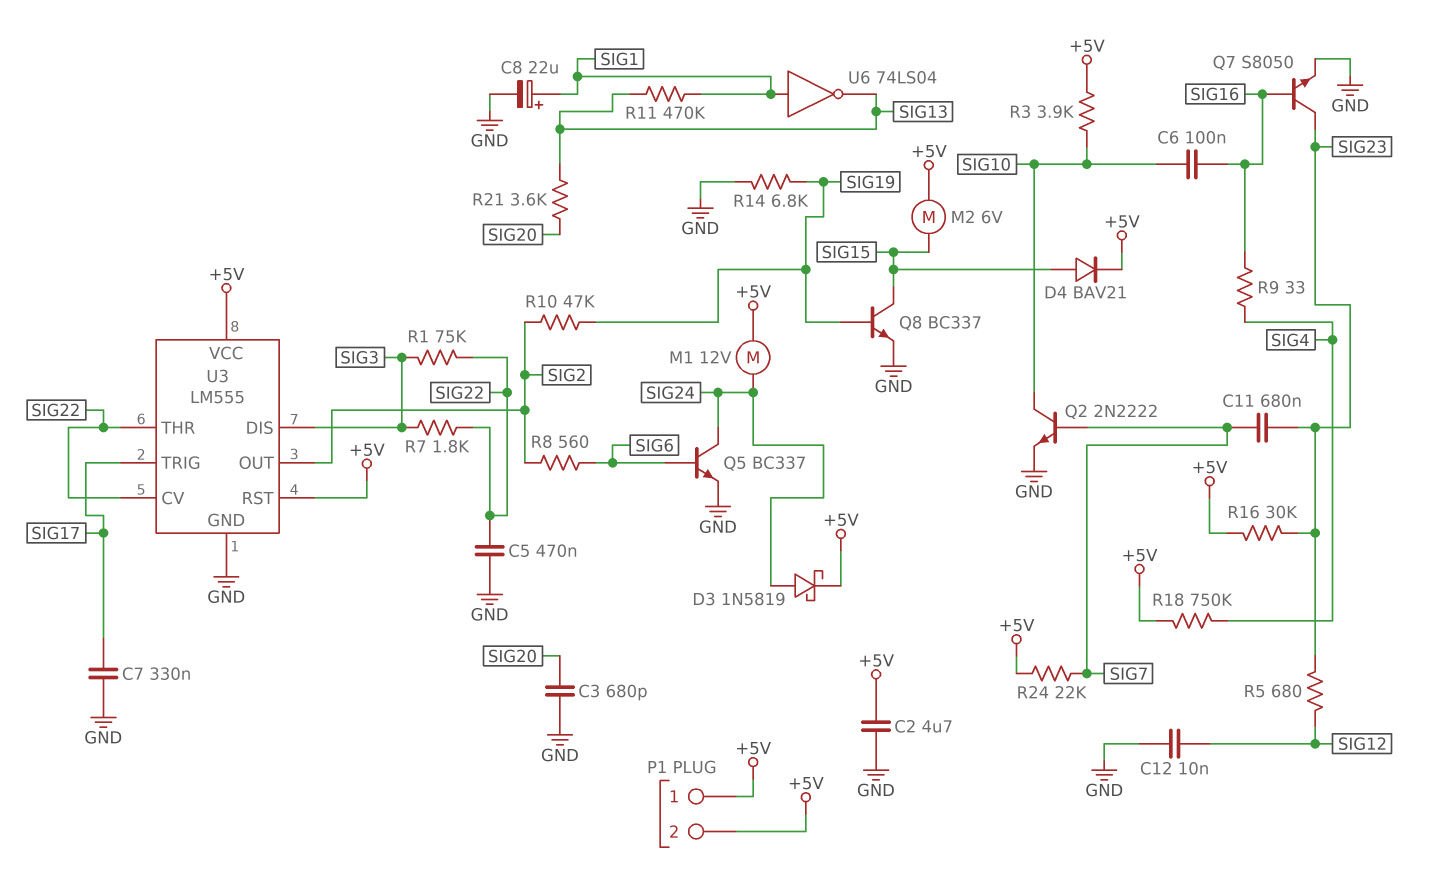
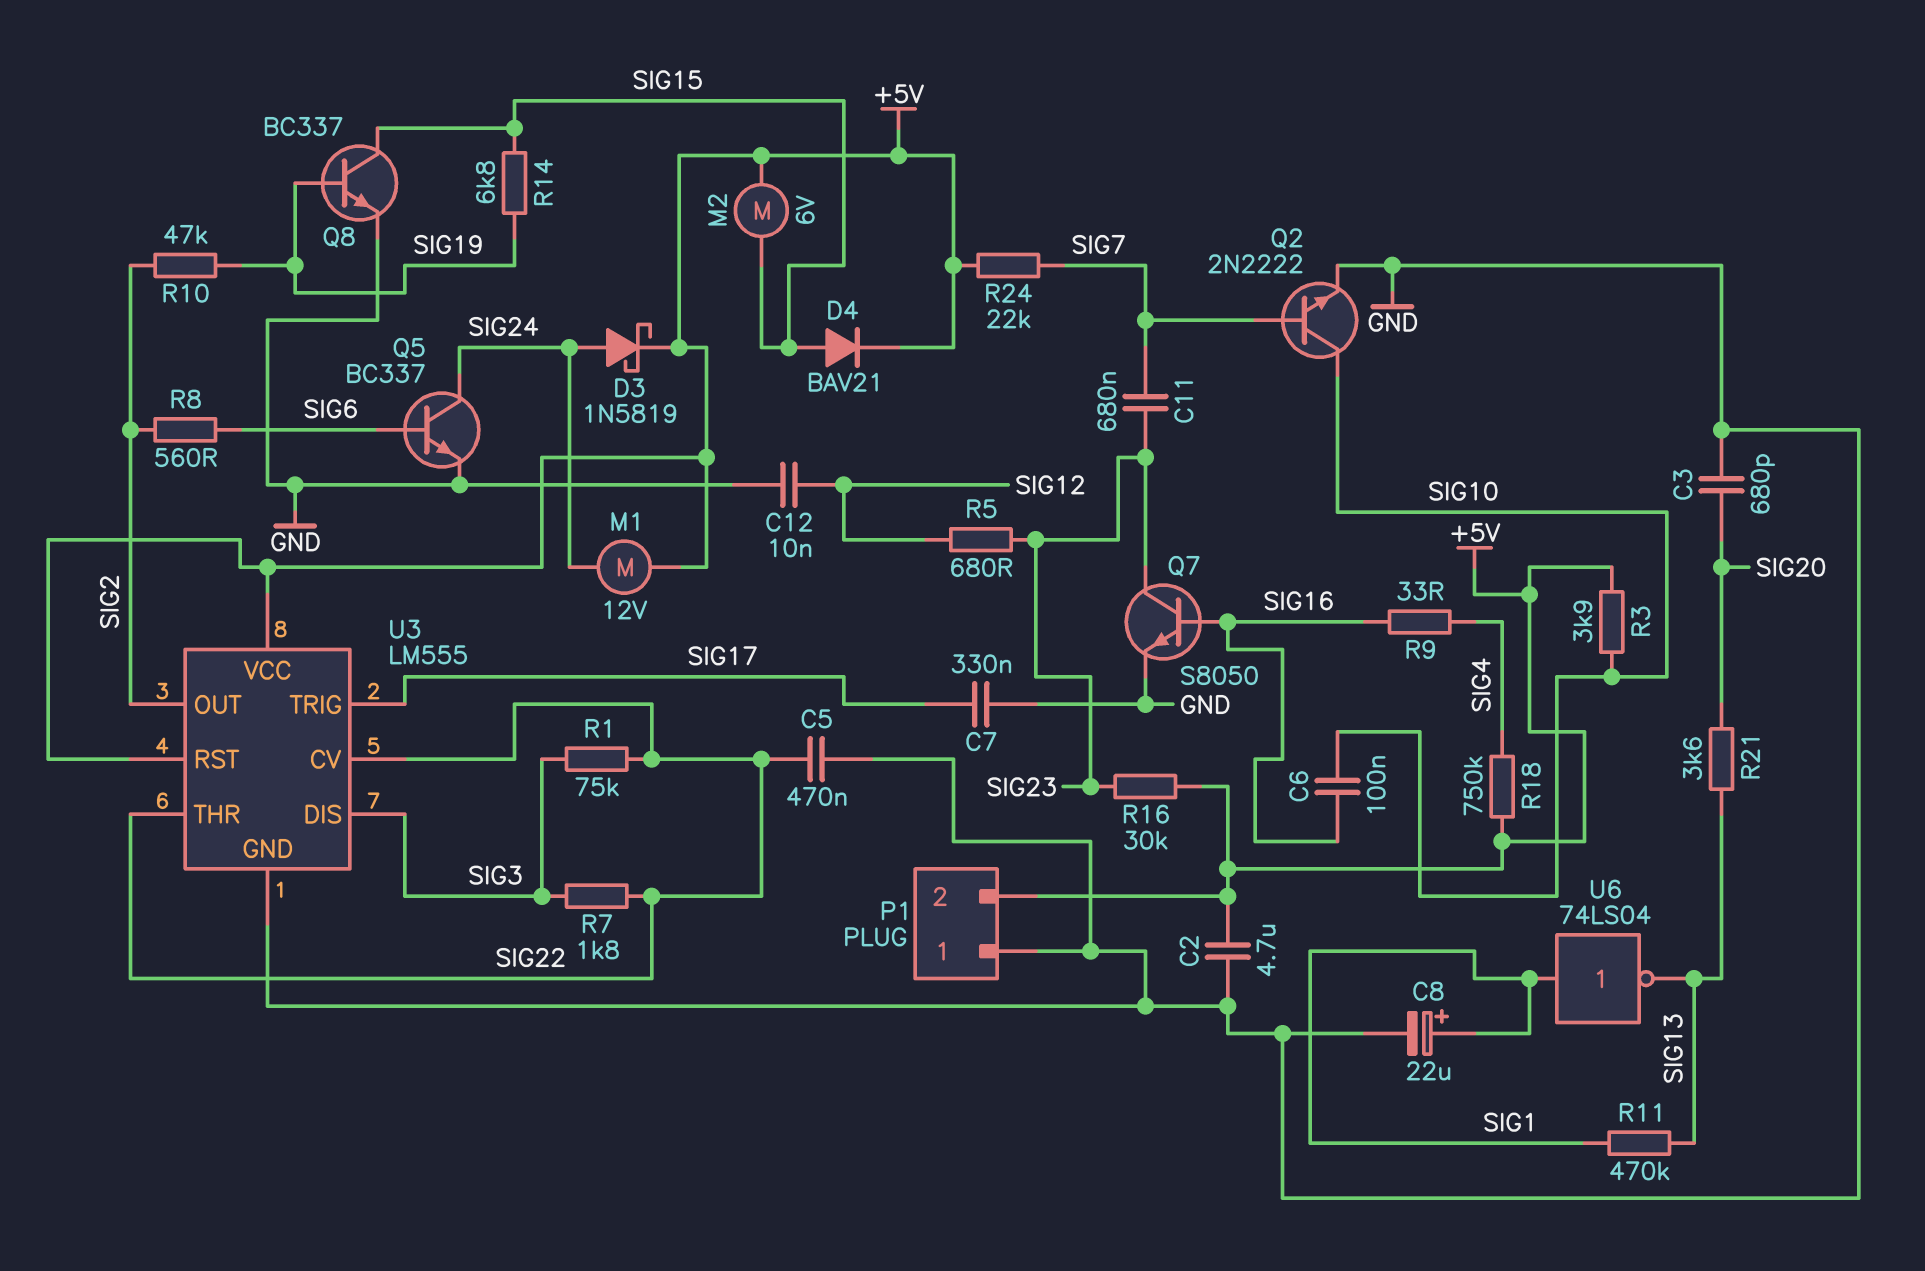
P1 pin 1: +5V -> GND
R14: 6.8k (GND, SIG19) -> 6.8k (SIG15, SIG19)

